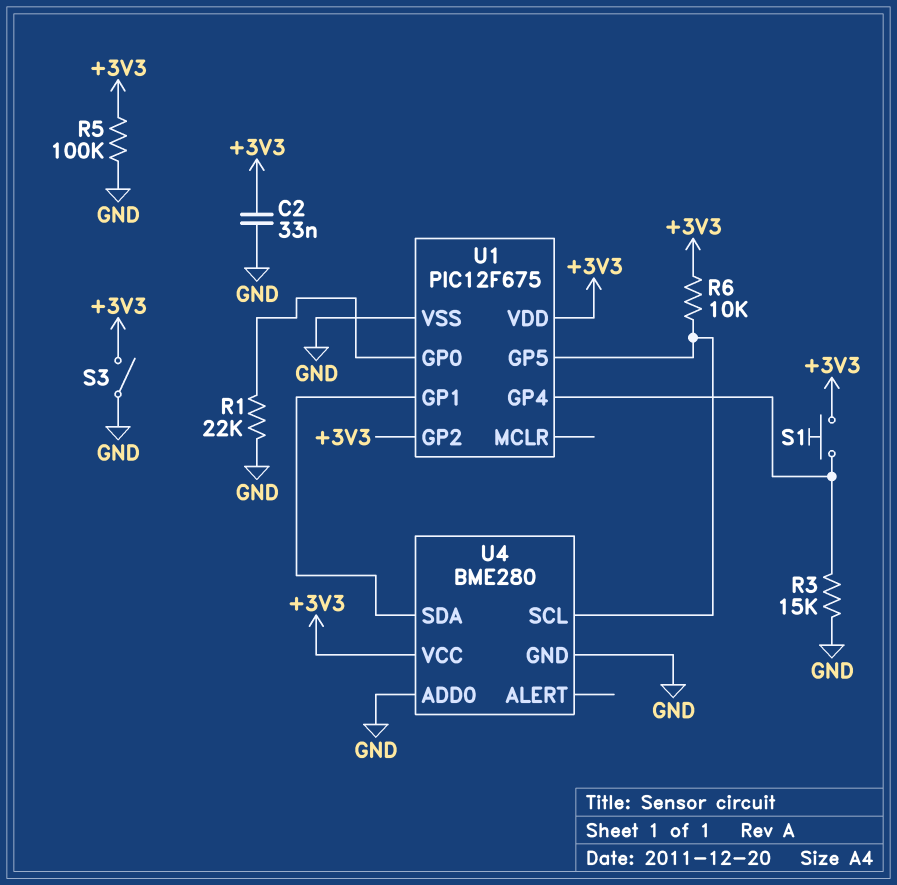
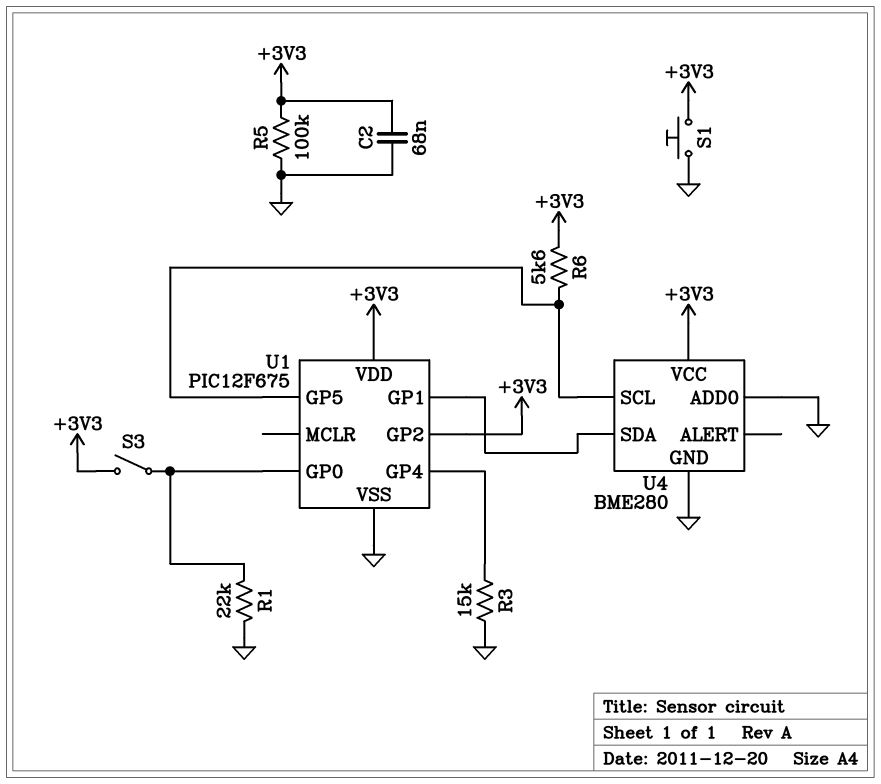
C2: 33nF (+3V3, GND) -> 68nF (+3V3, GND)
R6: 10k (+3V3, U1/GP5) -> 5.6k (+3V3, U1/GP5)
S1: button (+3V3, U1/GP4) -> button (+3V3, GND)
S3: switch (+3V3, GND) -> switch (+3V3, U1/GP0)

